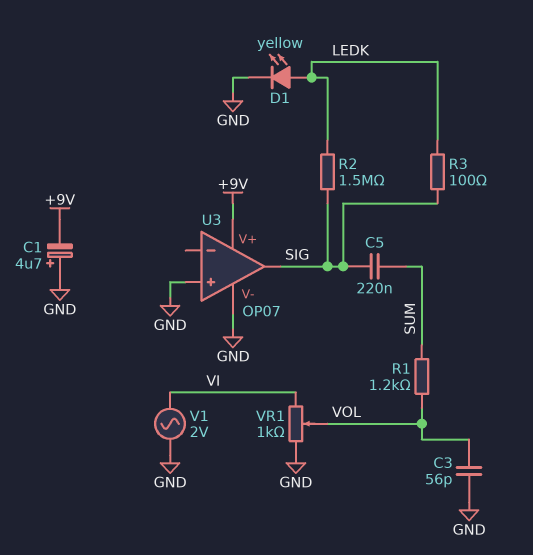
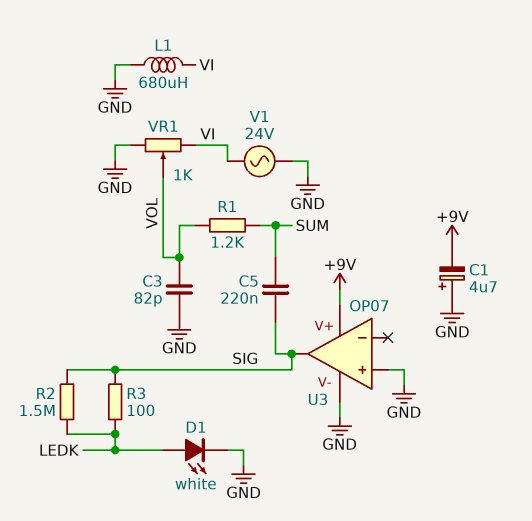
C3: 56pF (GND, VOL) -> 82pF (GND, VOL)
D1: LED yellow (A LEDK, K GND) -> LED white (A LEDK, K GND)
L1: none -> 680uH (GND, VI)
V1: AC 2V (GND, VI) -> AC 24V (GND, VI)

